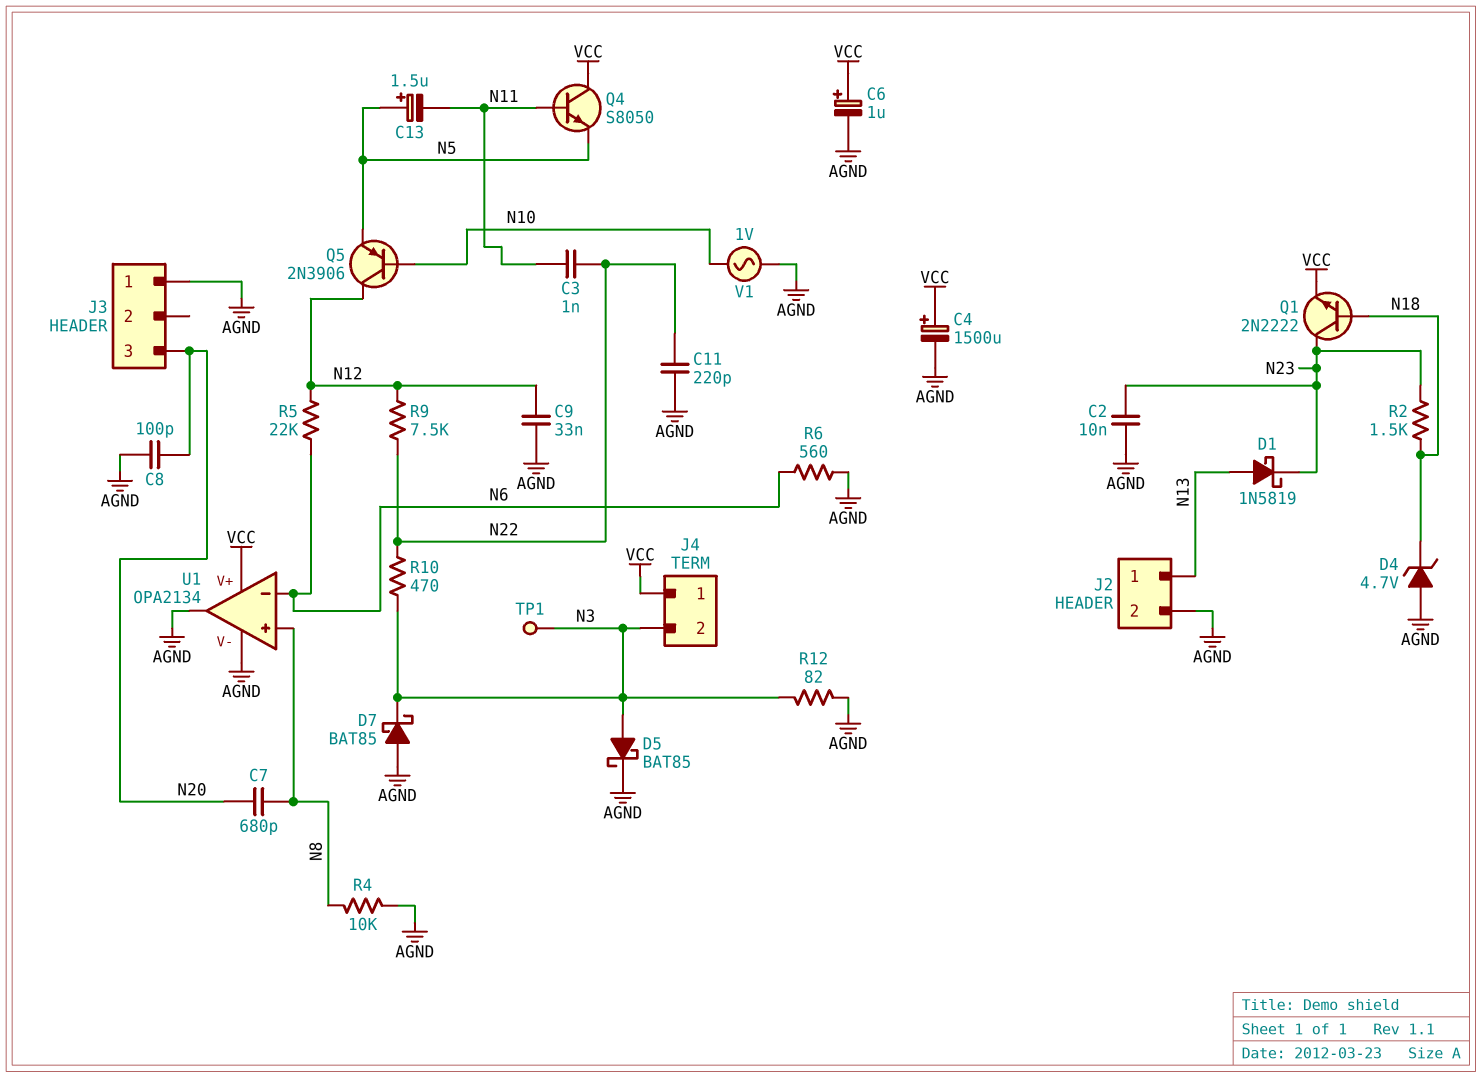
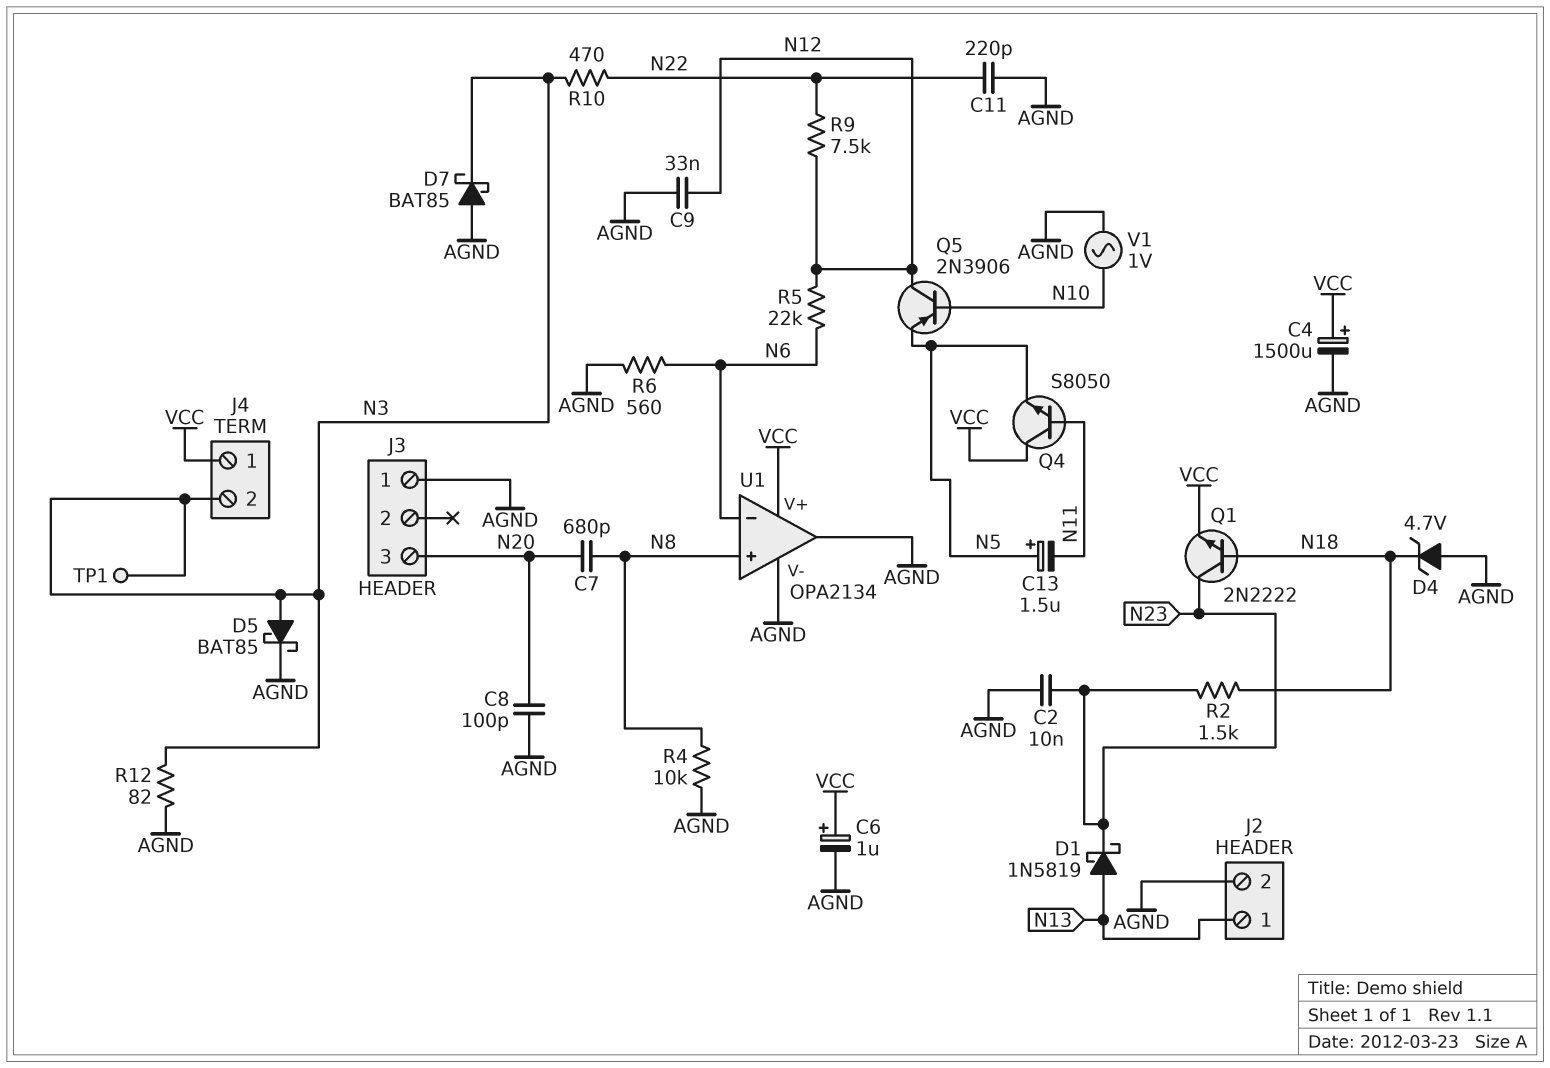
C3: 1nF (N11, N22) -> none

